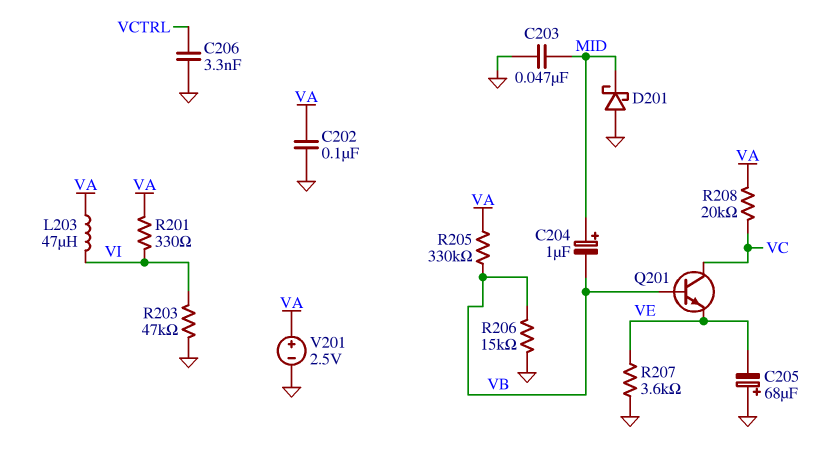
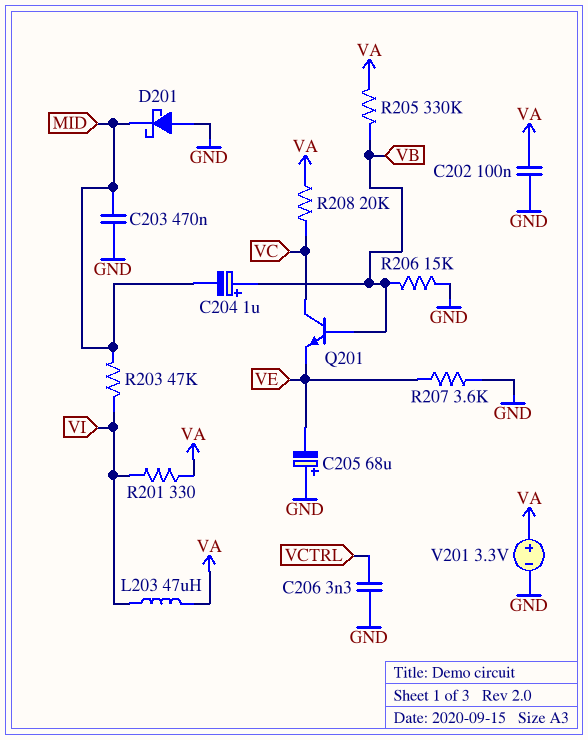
C203: 47nF (GND, MID) -> 470nF (GND, MID)
C204: 1uF (plus MID, minus VB) -> 1uF (plus VB, minus MID)
R203: 47k (GND, VI) -> 47k (MID, VI)
V201: 2.5V (plus VA, minus GND) -> 3.3V (plus VA, minus GND)

